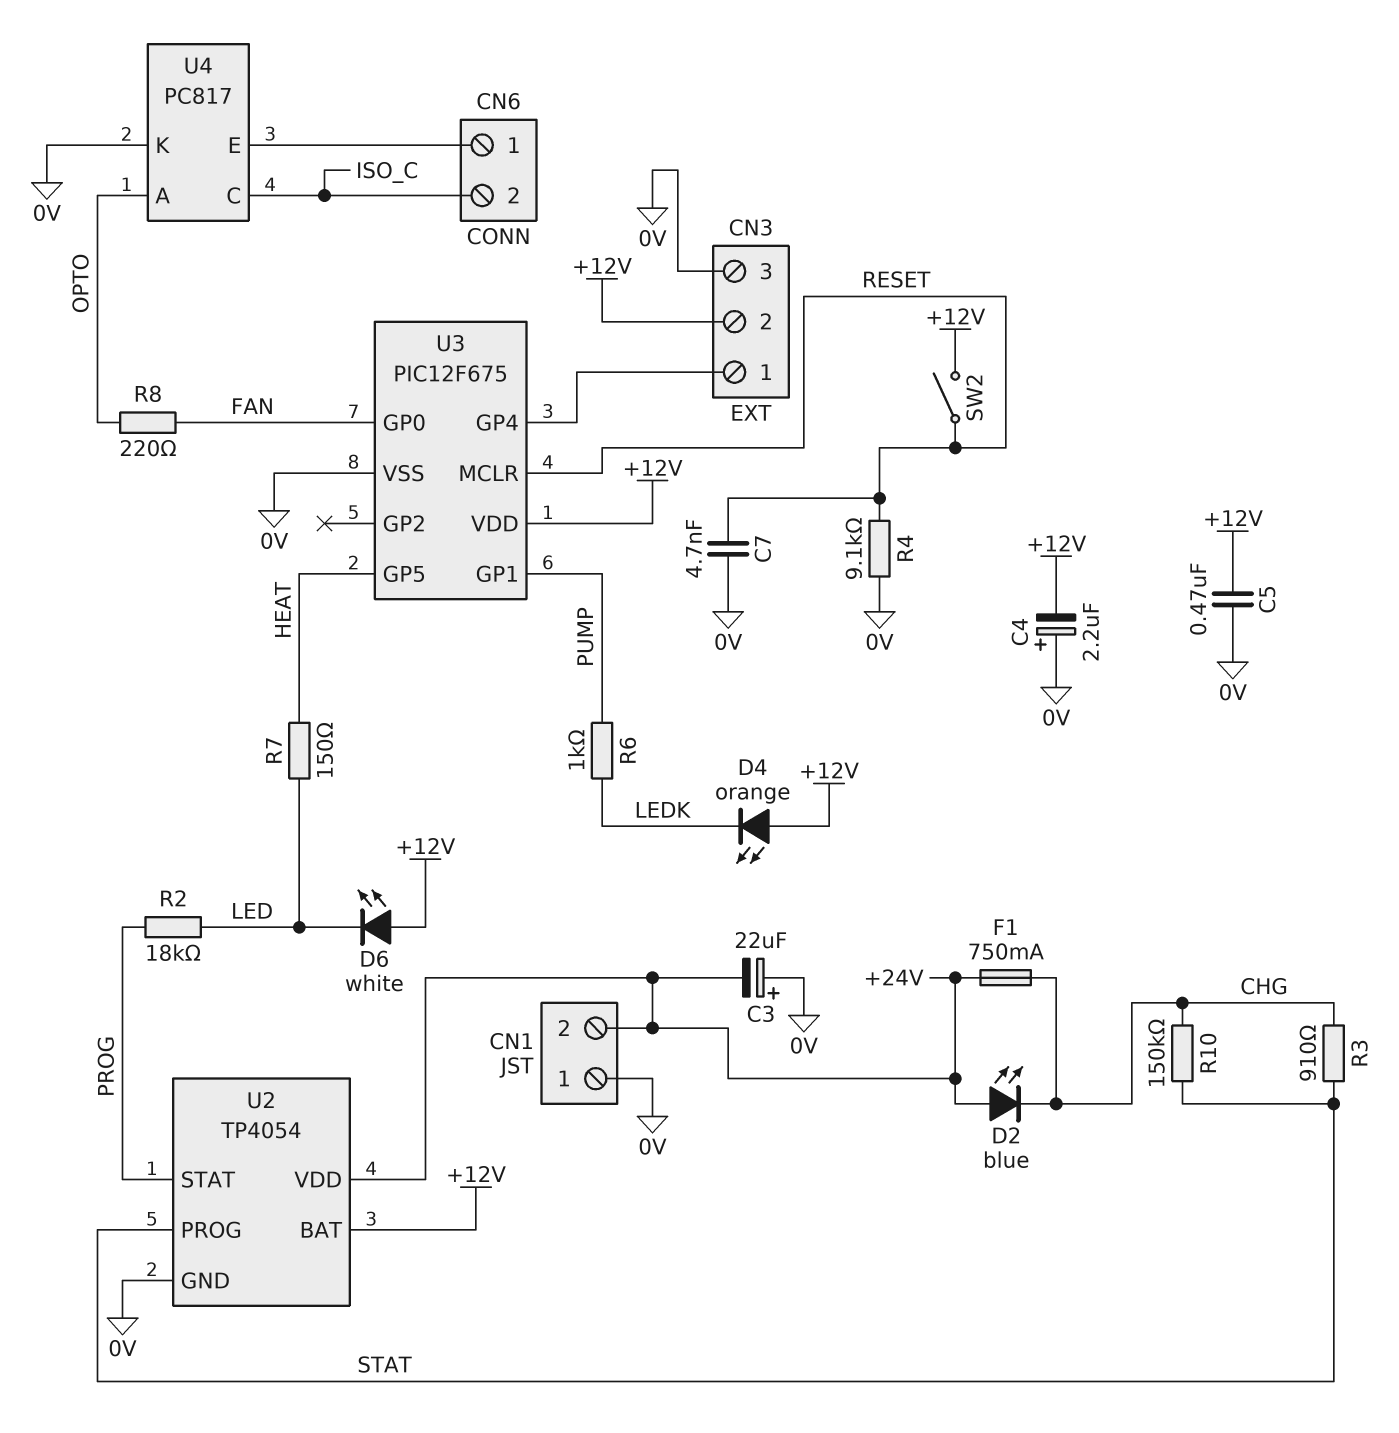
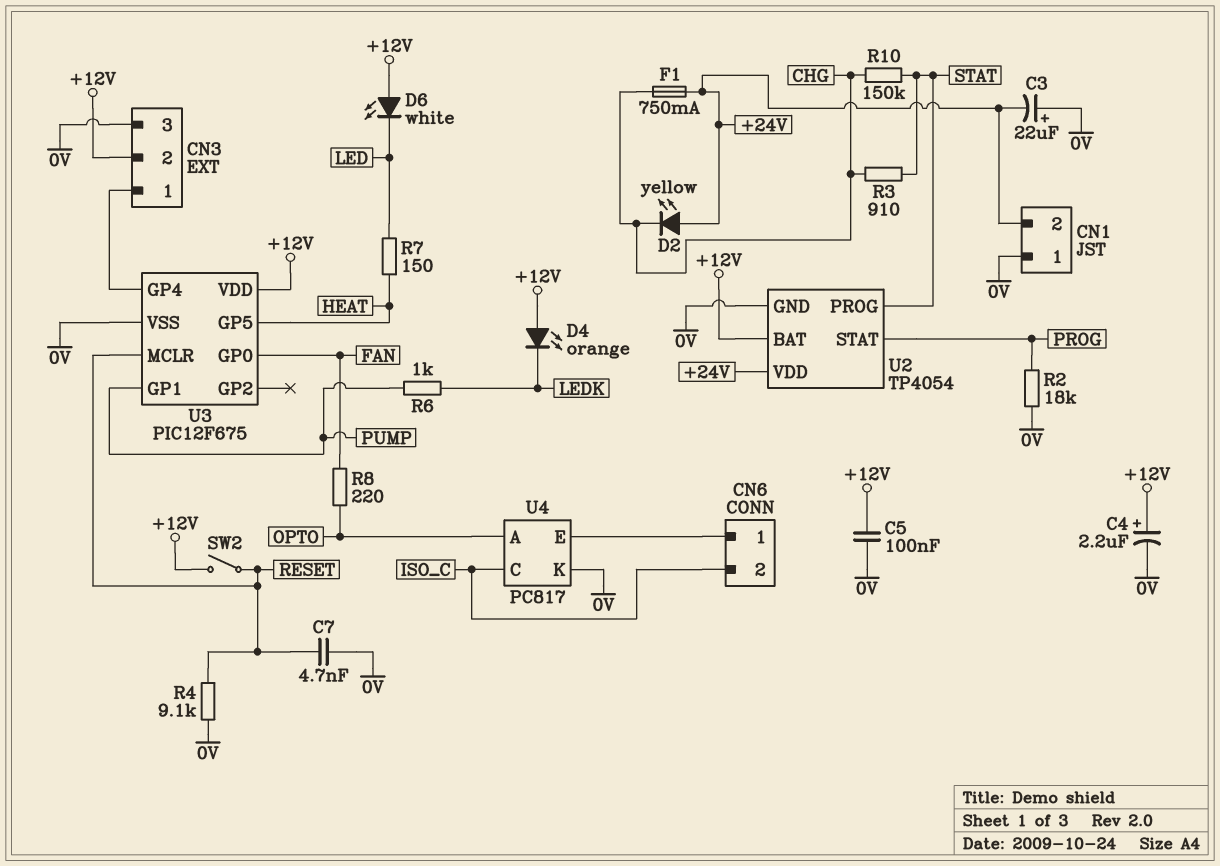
C4: 2.2uF (plus 0V, minus +12V) -> 2.2uF (plus +12V, minus 0V)
C5: 470nF (+12V, 0V) -> 100nF (+12V, 0V)
D2: LED blue (A +24V, K CHG) -> LED yellow (A +24V, K CHG)
R2: 18k (LED, PROG) -> 18k (0V, PROG)

